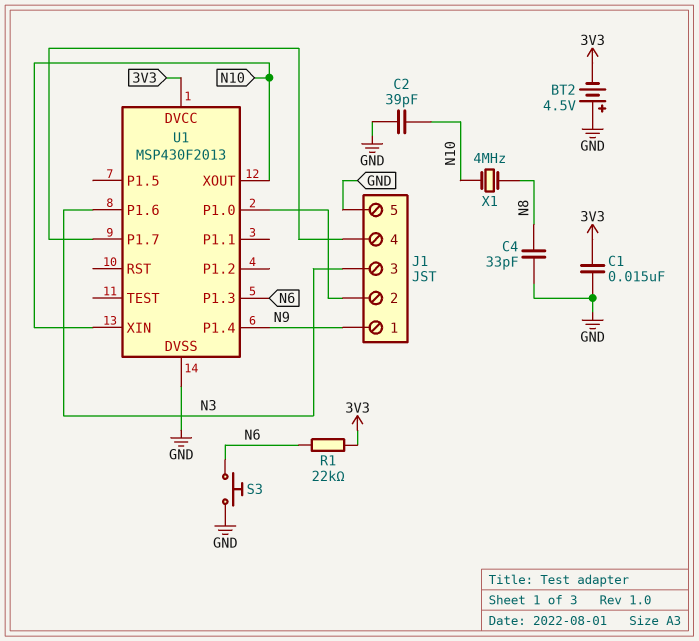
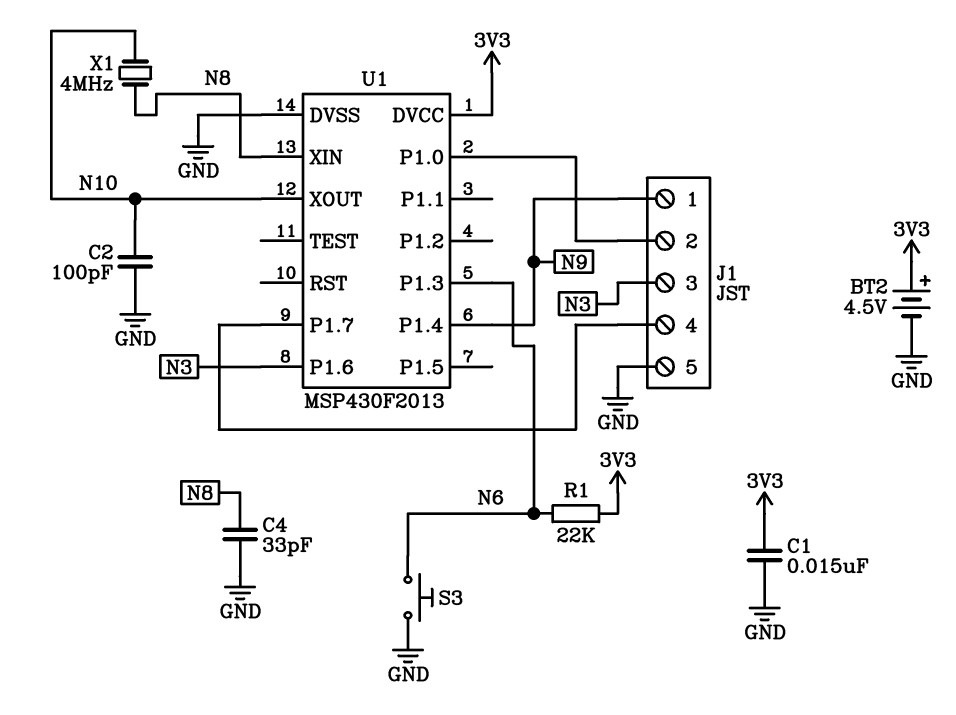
BT2: 4.5V (plus GND, minus 3V3) -> 4.5V (plus 3V3, minus GND)
C2: 39pF (GND, N10) -> 100pF (GND, N10)
U1 pin XIN: N10 -> N8

